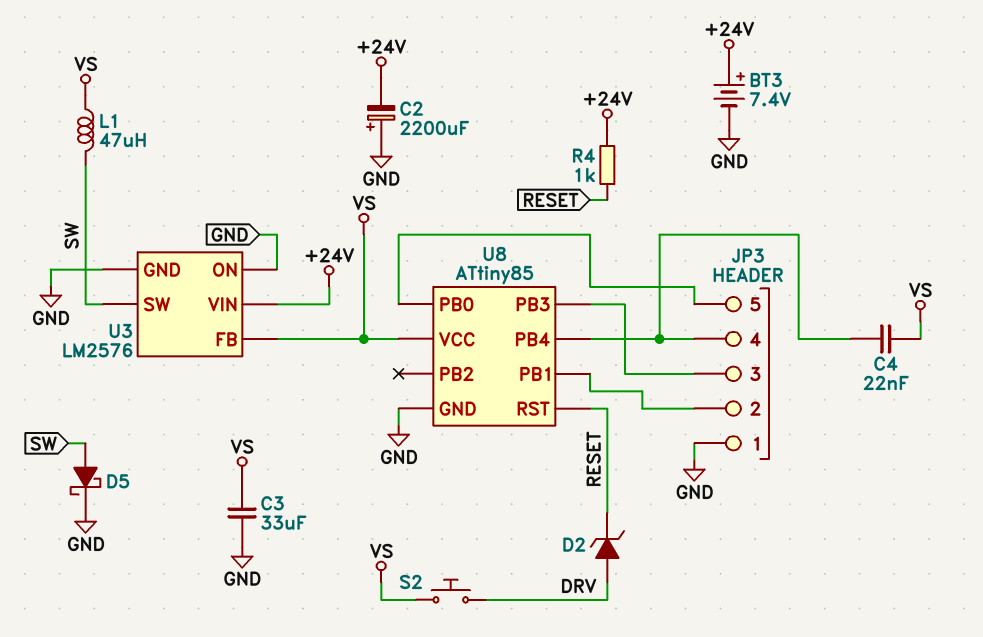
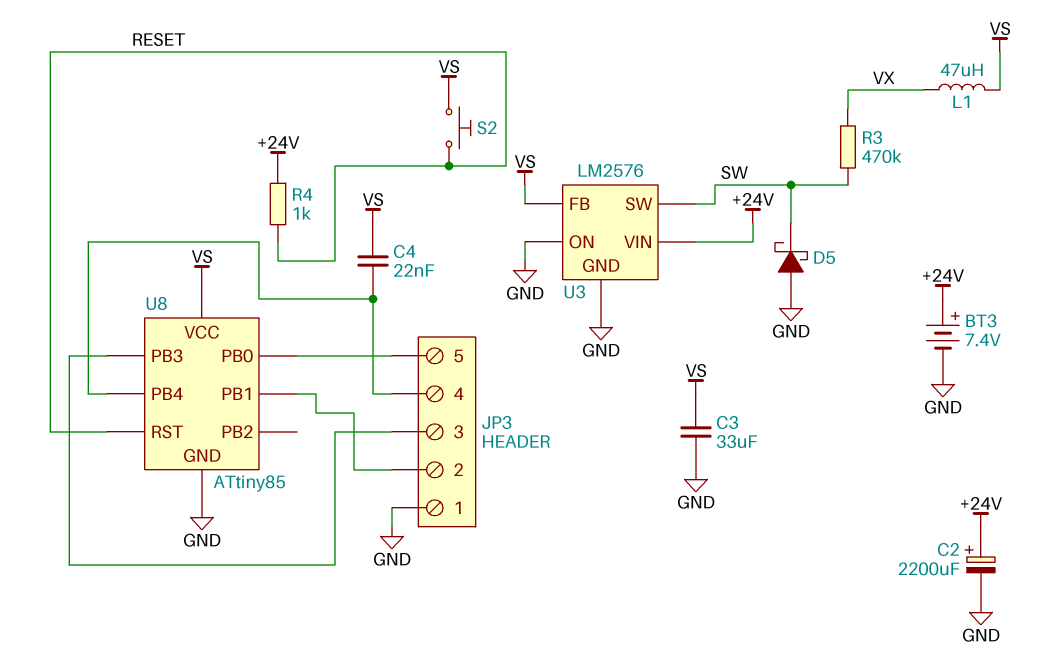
C2: 2200uF (plus GND, minus +24V) -> 2200uF (plus +24V, minus GND)
D2: zener (A DRV, K RESET) -> none
D5: schottky (A SW, K GND) -> schottky (A GND, K SW)
L1: 47uH (SW, VS) -> 47uH (VS, VX)
R3: none -> 470k (SW, VX)
S2: button (DRV, VS) -> button (RESET, VS)

